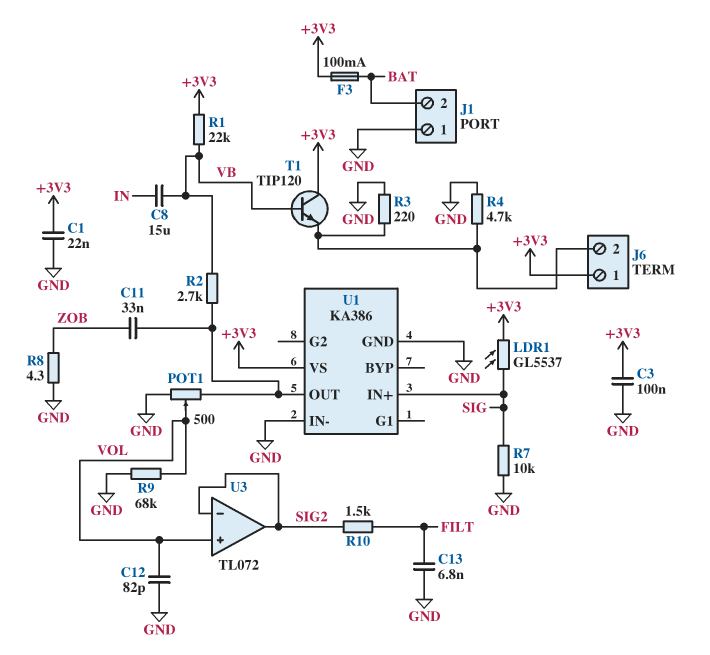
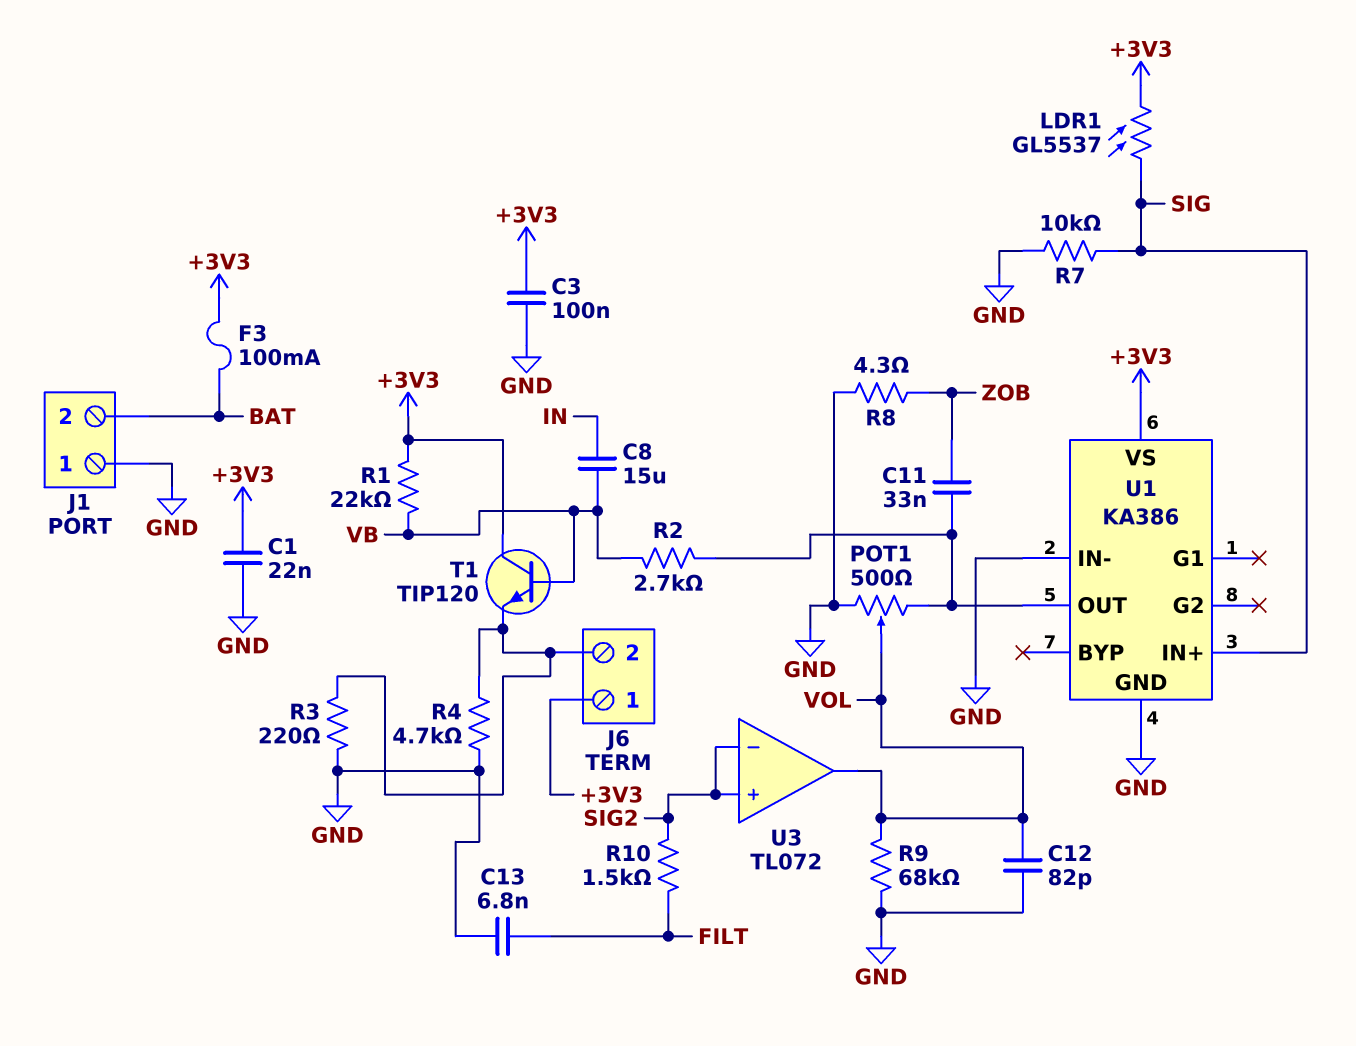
U3 pin in+: VOL -> SIG2
U3 pin out: SIG2 -> VOL

